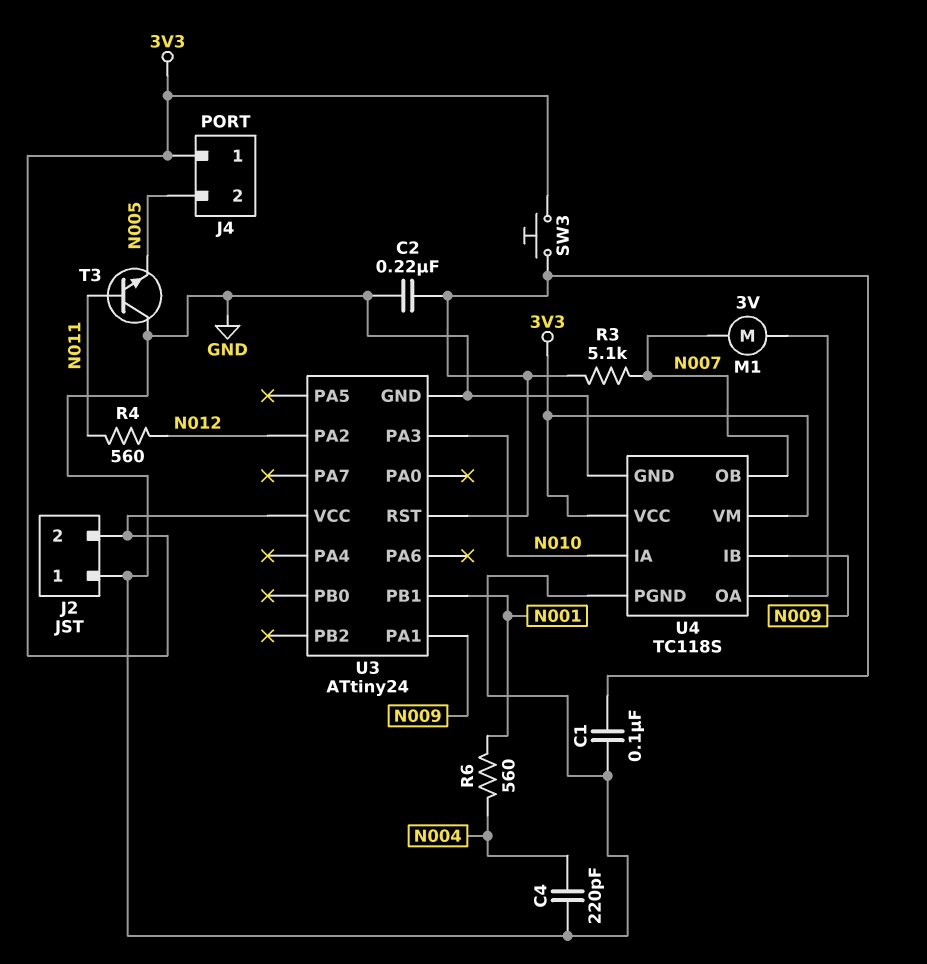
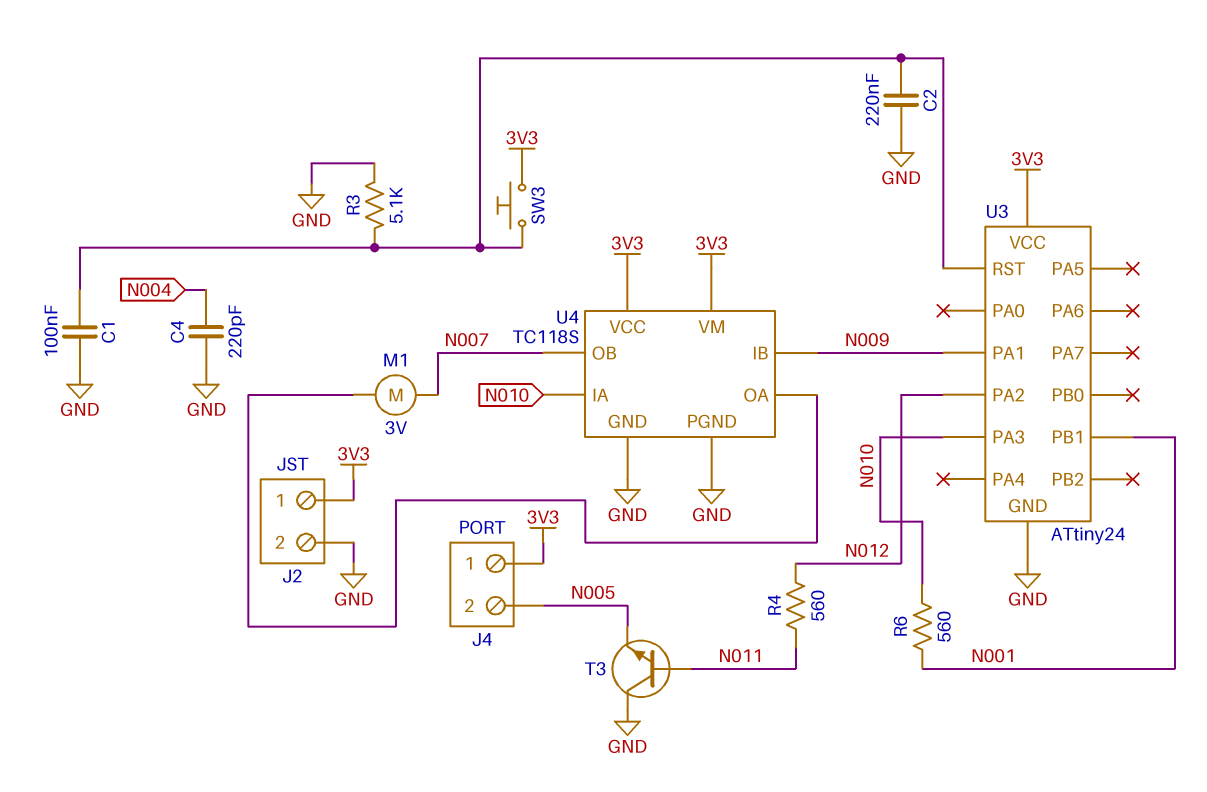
J2 pin 1: GND -> 3V3
J2 pin 2: 3V3 -> GND
R3: 5.1k (N007, U3/RST) -> 5.1k (GND, U3/RST)
R6: 560 (N001, N004) -> 560 (N001, N010)

